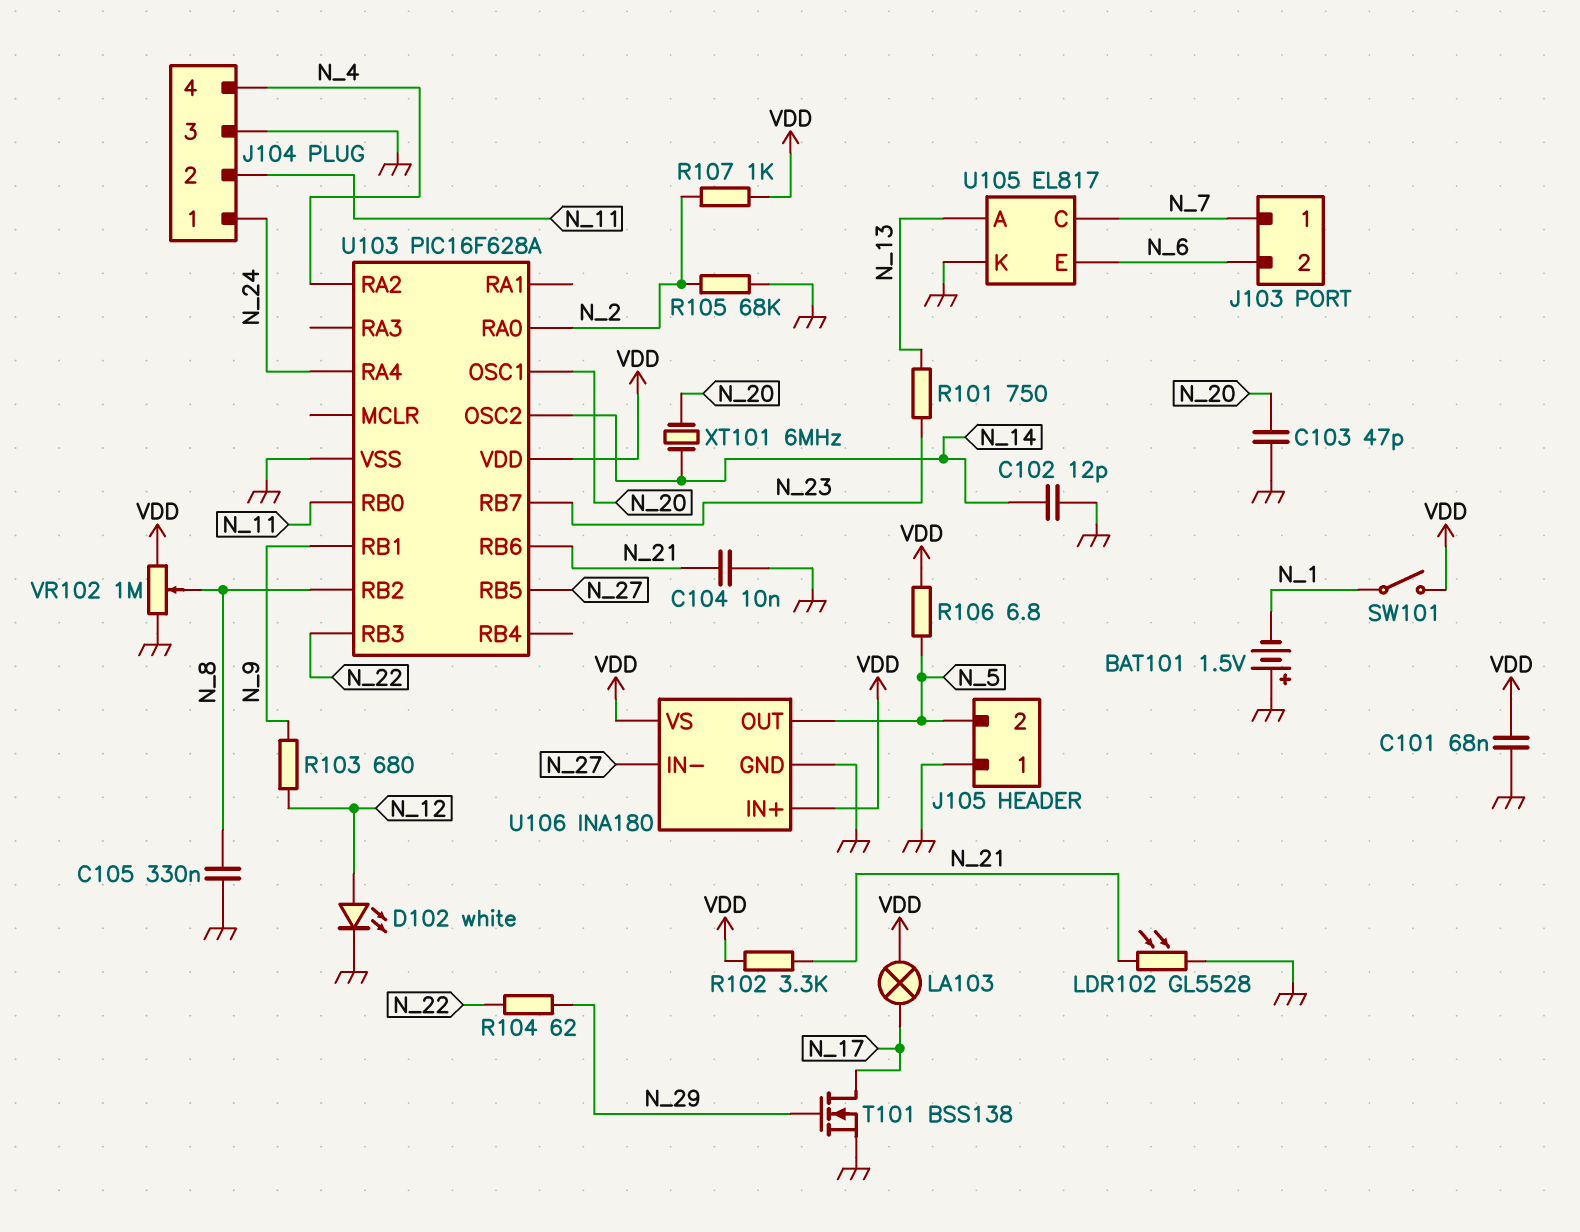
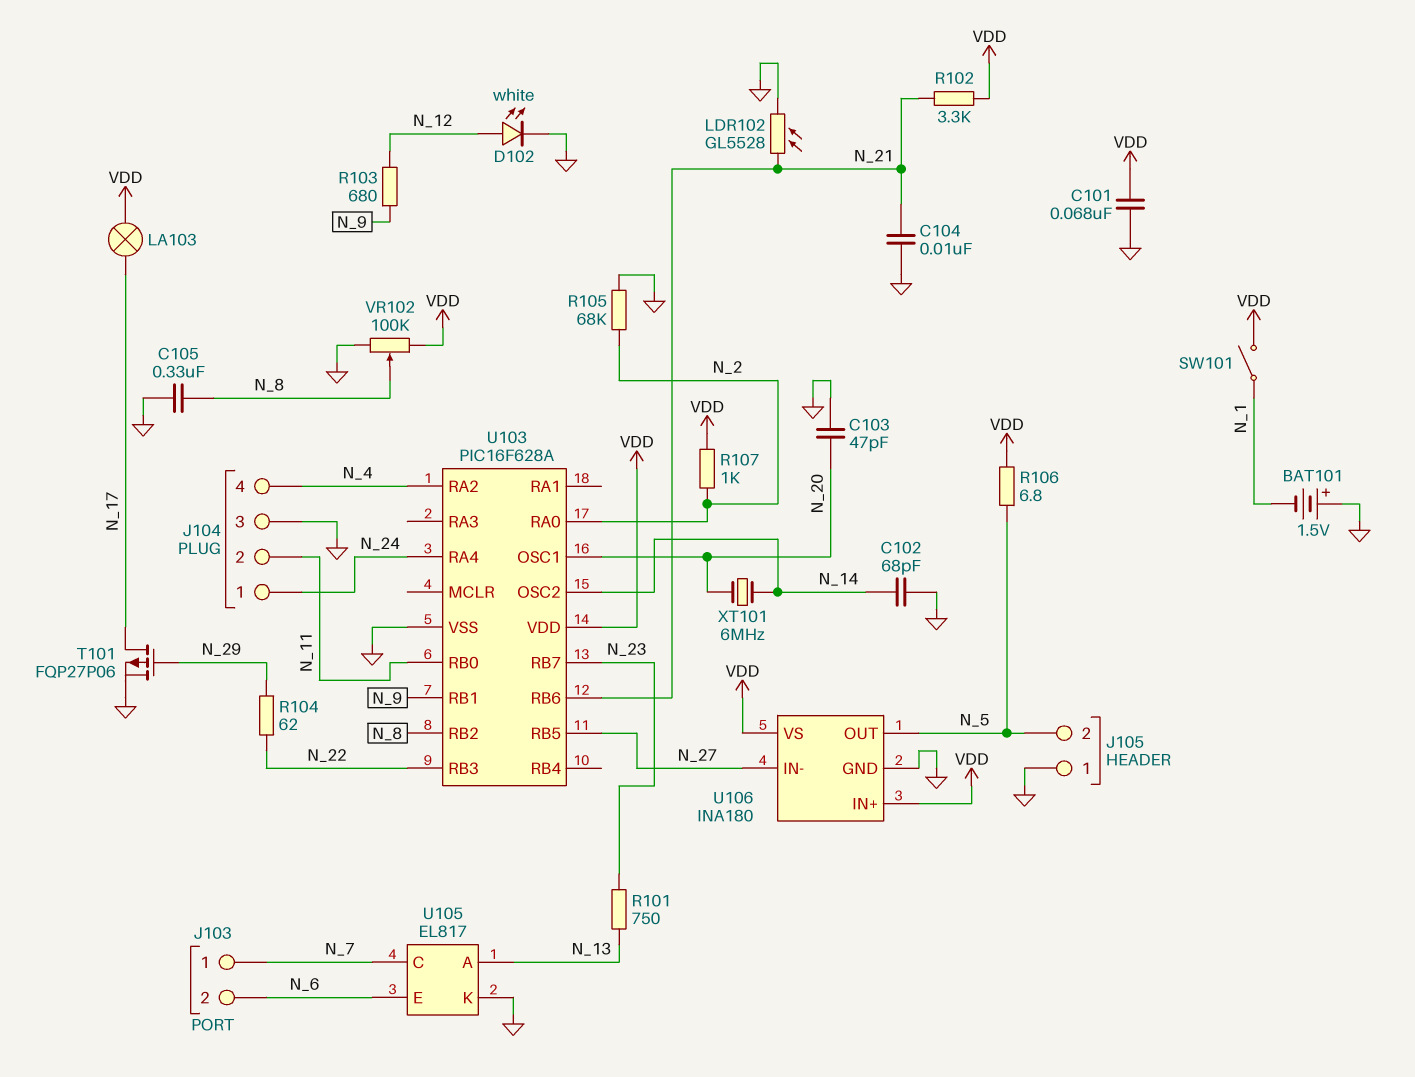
C102: 12pF (GND, N_14) -> 68pF (GND, N_14)
T101: NMOS BSS138 (G N_29, D N_17, S GND) -> PMOS FQP27P06 (G N_29, D N_17, S GND)
VR102: 1M (GND, VDD, wiper N_8) -> 100k (GND, VDD, wiper N_8)

